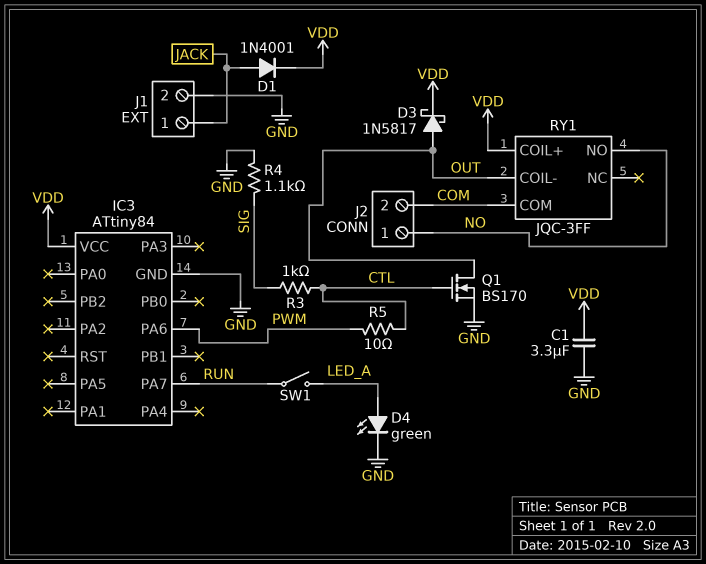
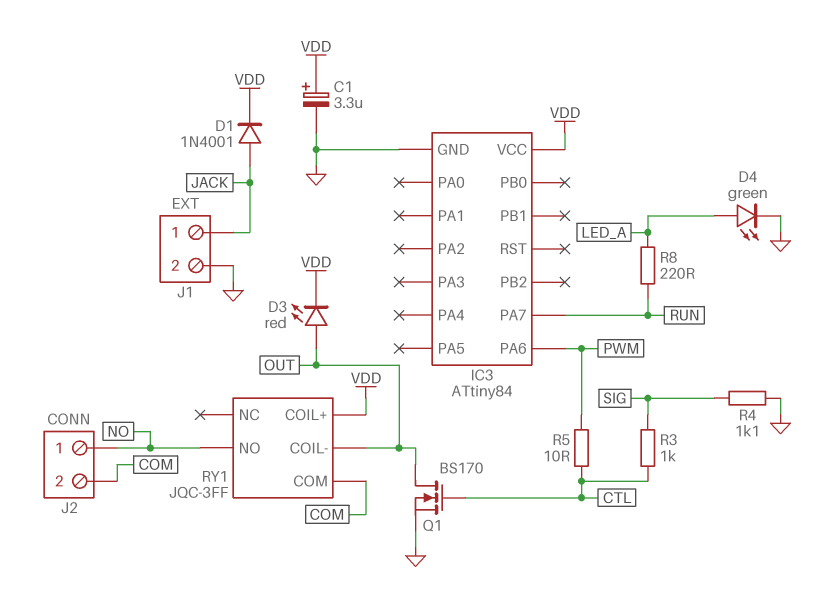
C1: 3.3uF (GND, VDD) -> 3.3uF (plus VDD, minus GND)
D3: schottky 1N5817 (A OUT, K VDD) -> LED red (A OUT, K VDD)
R8: none -> 220 (LED_A, RUN)
SW1: switch (LED_A, RUN) -> none

